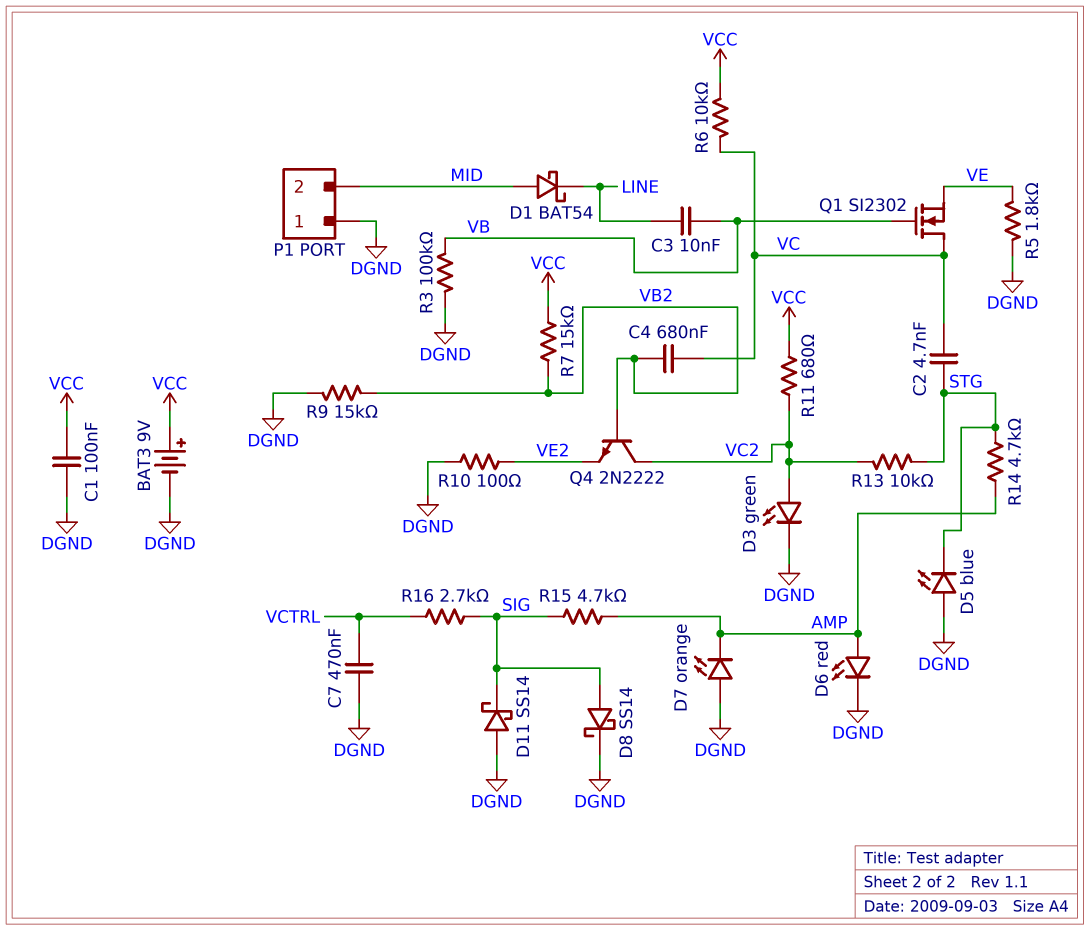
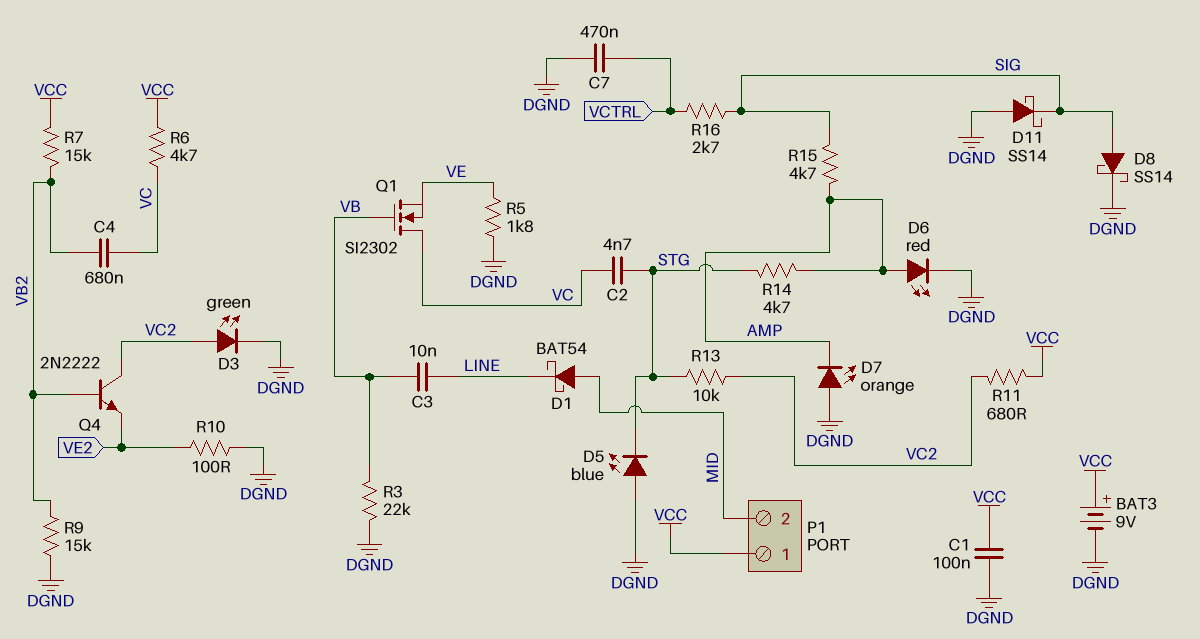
P1 pin 1: DGND -> VCC
R3: 100k (DGND, VB) -> 22k (DGND, VB)
R6: 10k (VC, VCC) -> 4.7k (VC, VCC)

